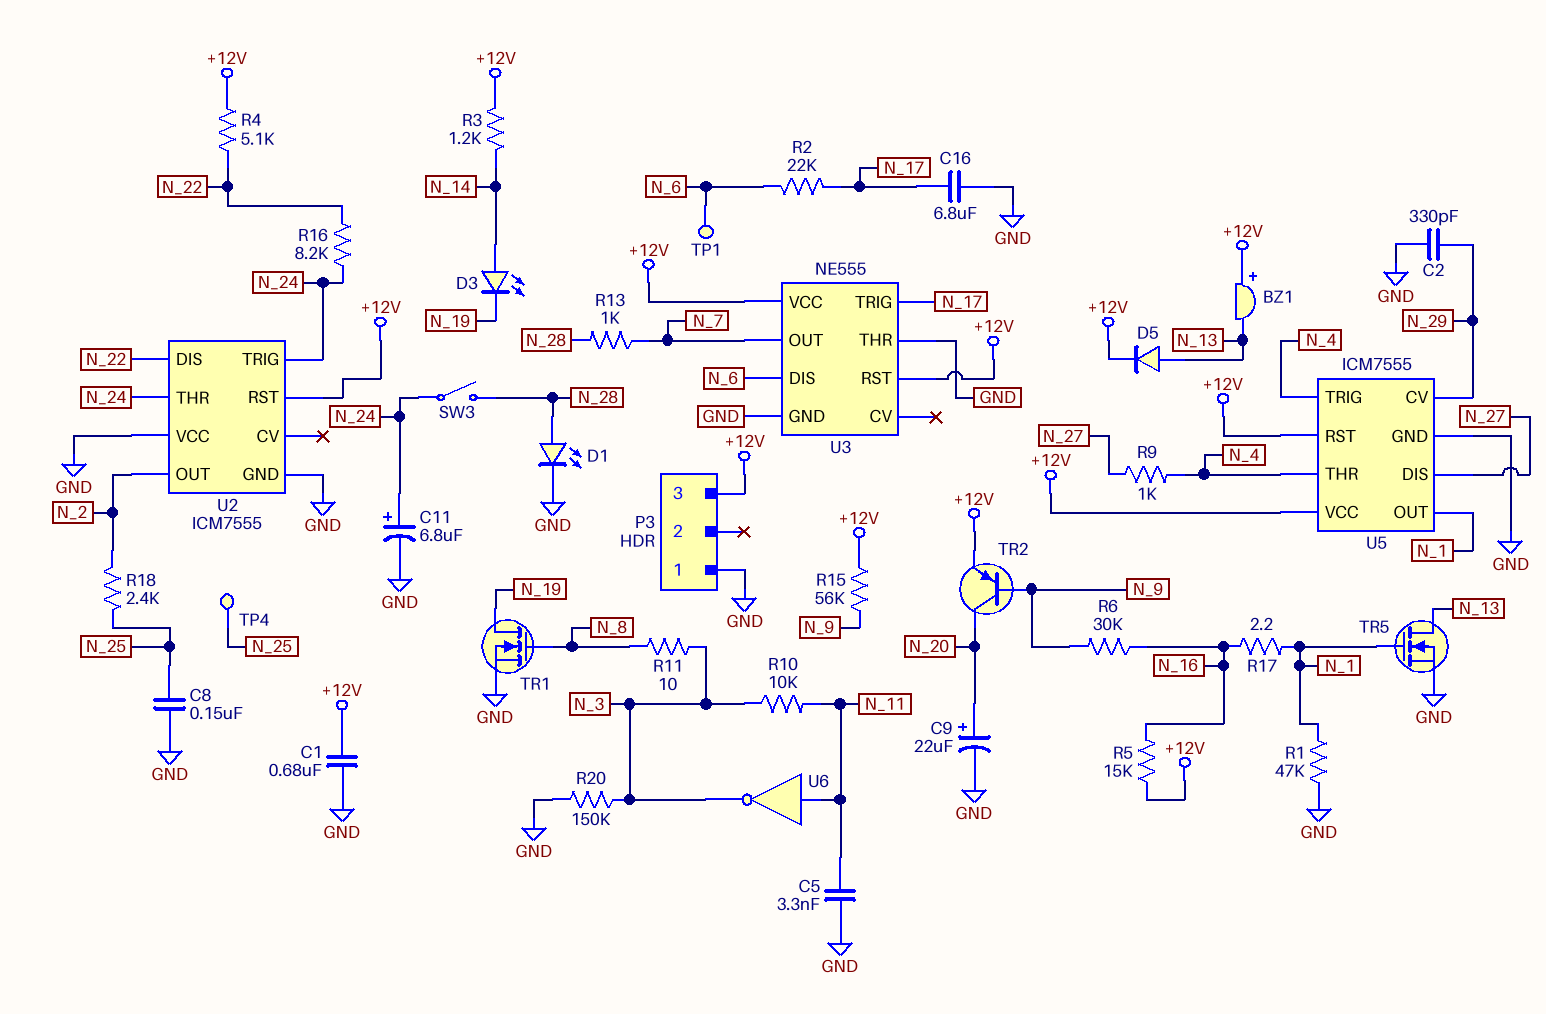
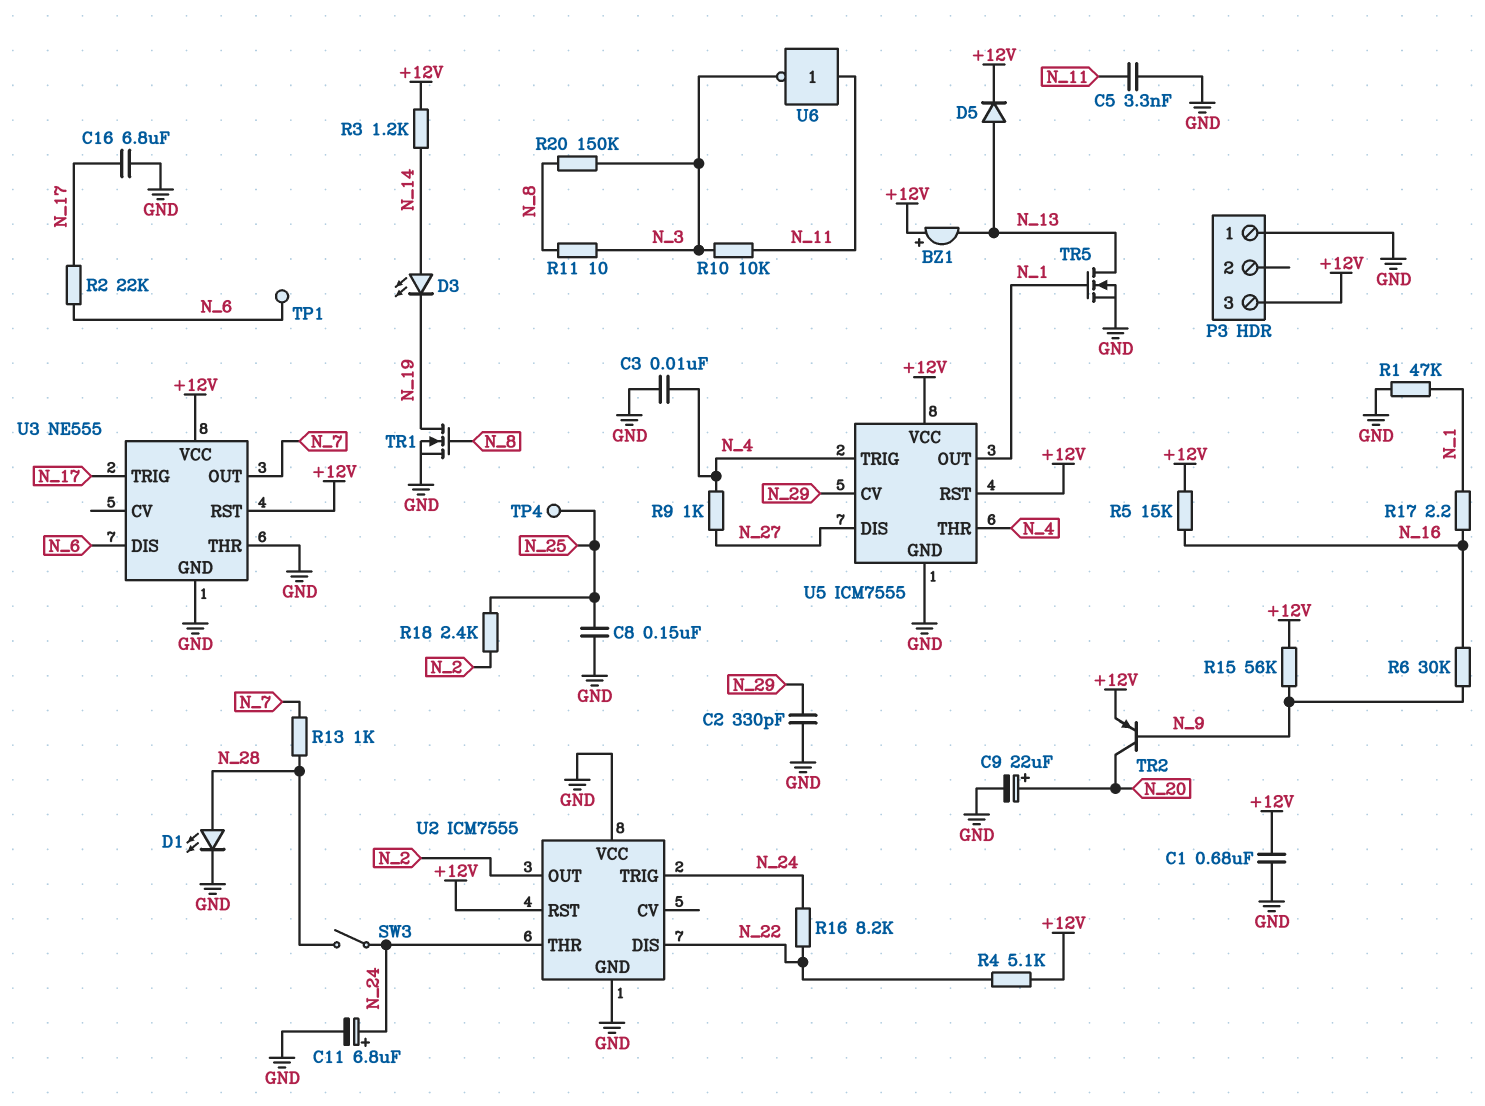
C3: none -> 10nF (GND, N_4)
R20: 150k (GND, N_3) -> 150k (N_3, N_8)

